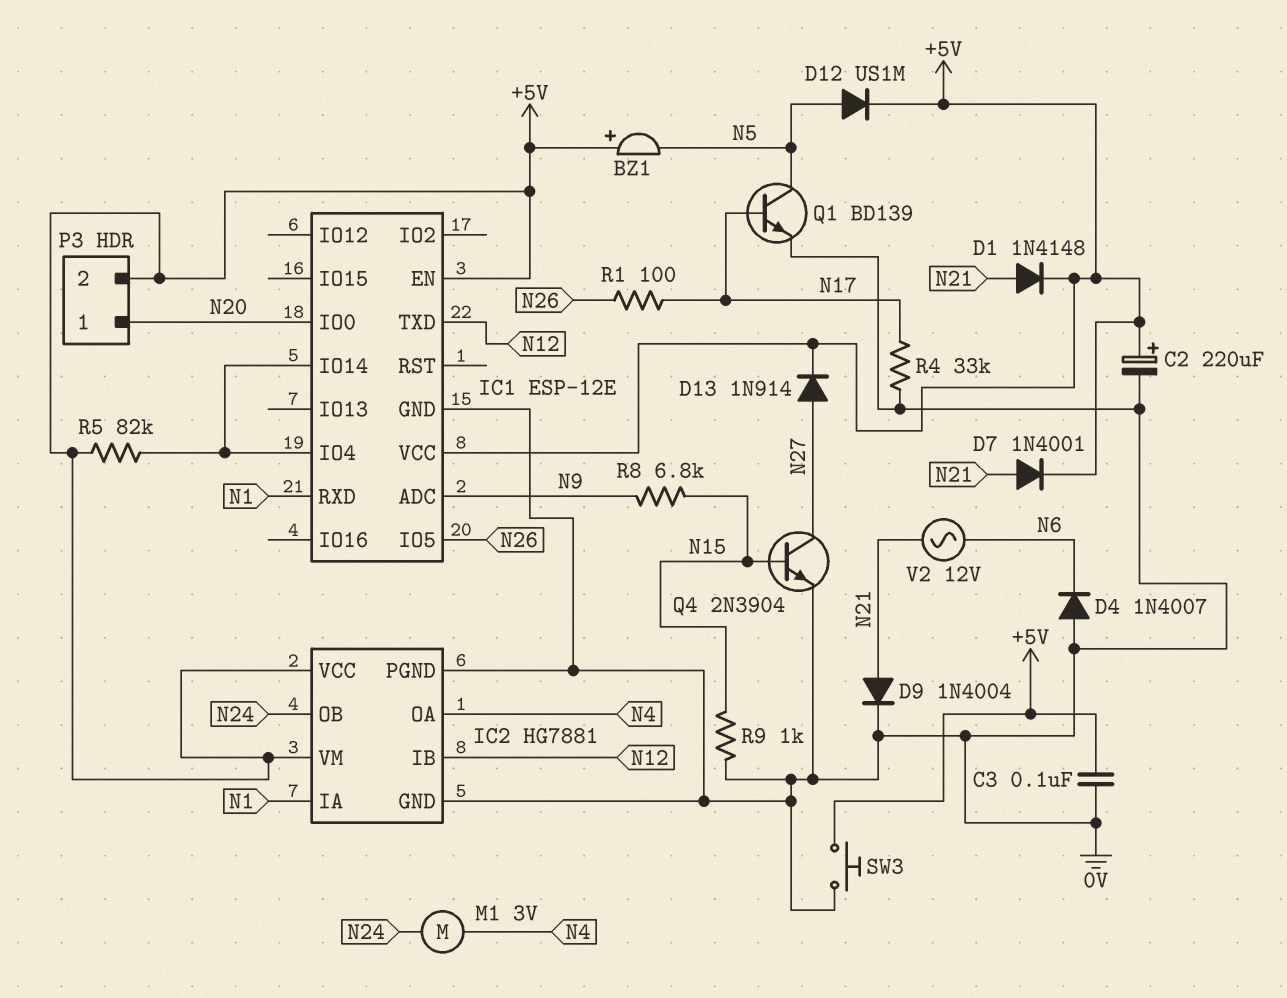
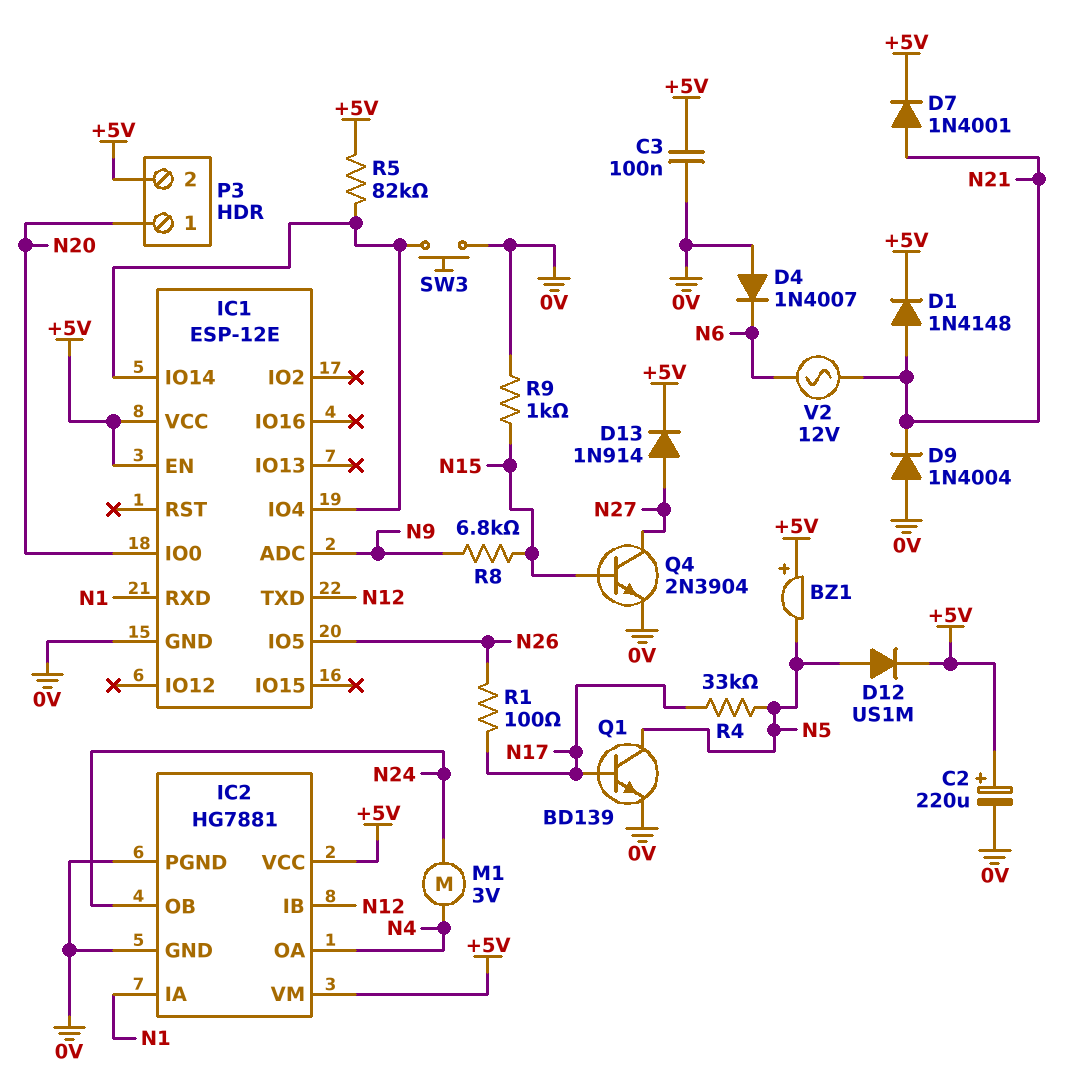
D9: diode 1N4004 (A N21, K 0V) -> diode 1N4004 (A 0V, K N21)
R4: 33k (0V, N17) -> 33k (N5, N17)
SW3: button (+5V, 0V) -> button (0V, IC1/IO4)

